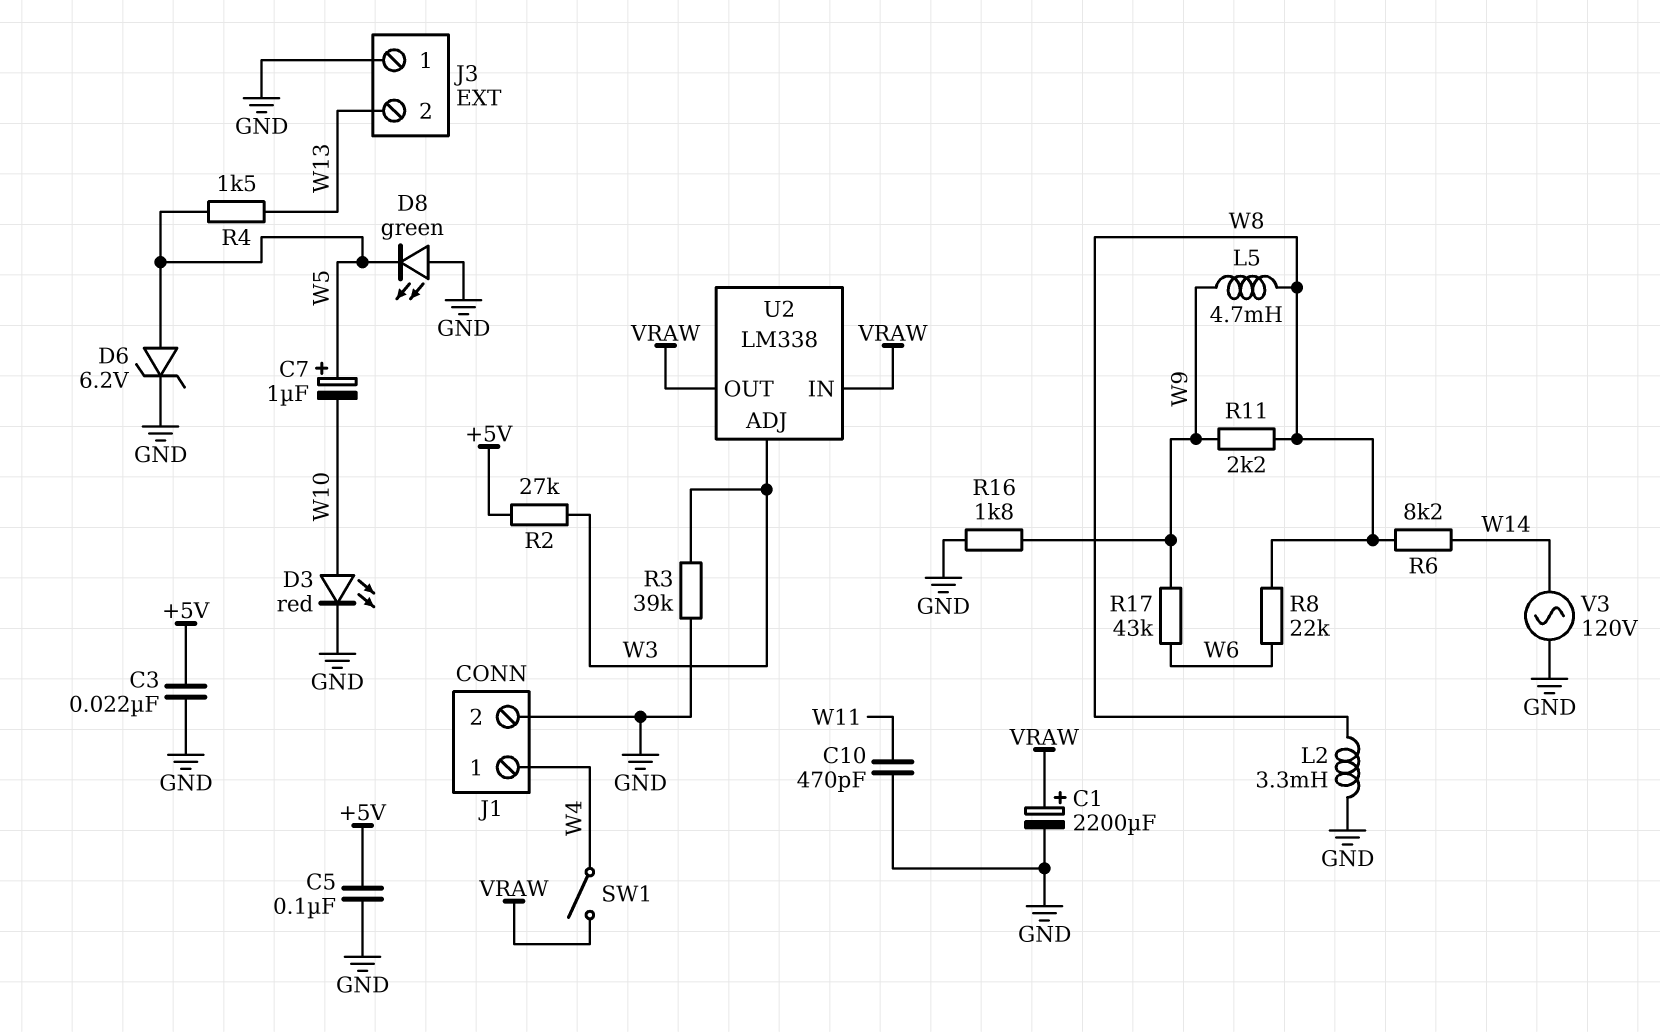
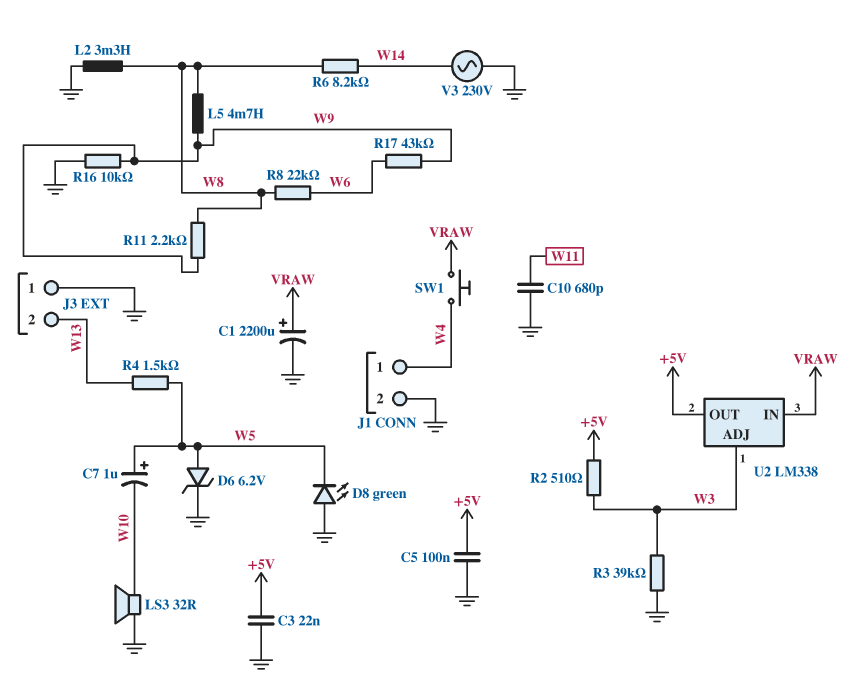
C10: 470pF (GND, W11) -> 680pF (GND, W11)
D3: LED red (A W10, K GND) -> none
LS3: none -> speaker 32R (GND, W10)
R2: 27k (+5V, W3) -> 510 (+5V, W3)
R16: 1.8k (GND, W9) -> 10k (GND, W9)
SW1: switch (VRAW, W4) -> button (VRAW, W4)
U2 pin OUT: VRAW -> +5V
V3: AC 120V (GND, W14) -> AC 230V (GND, W14)

